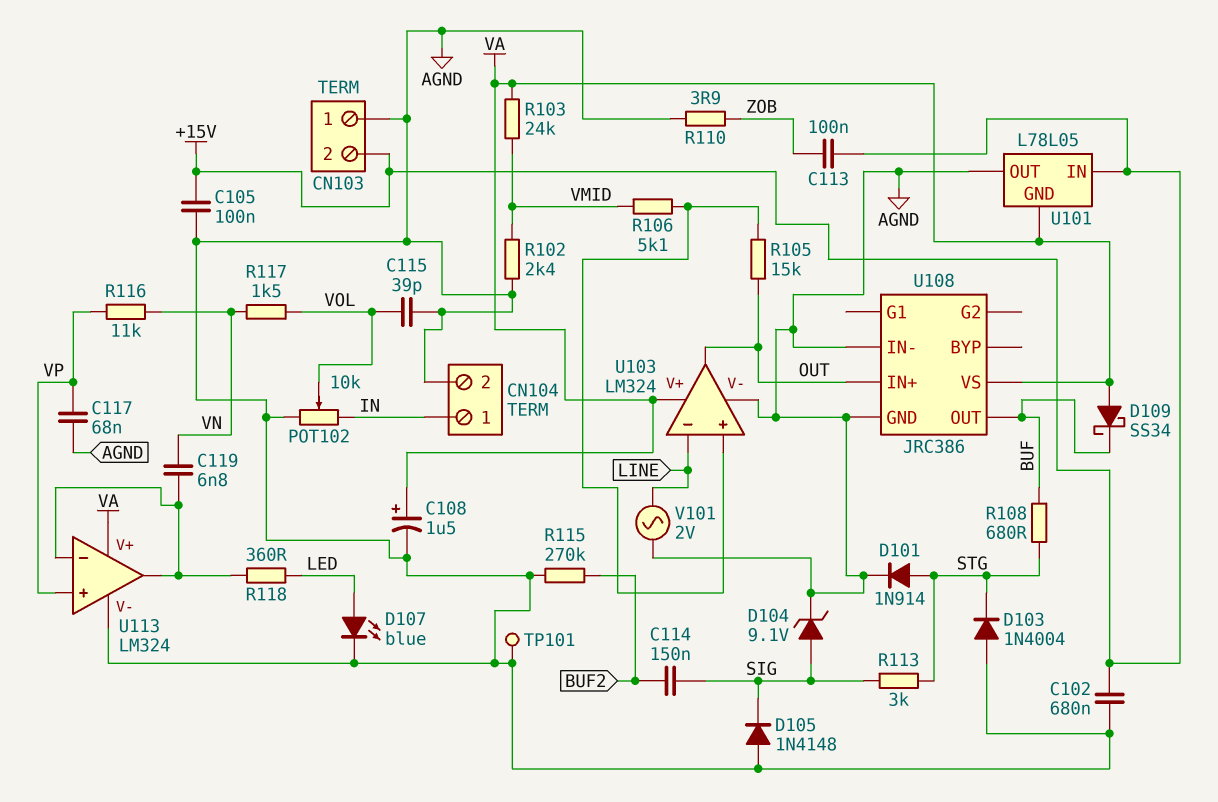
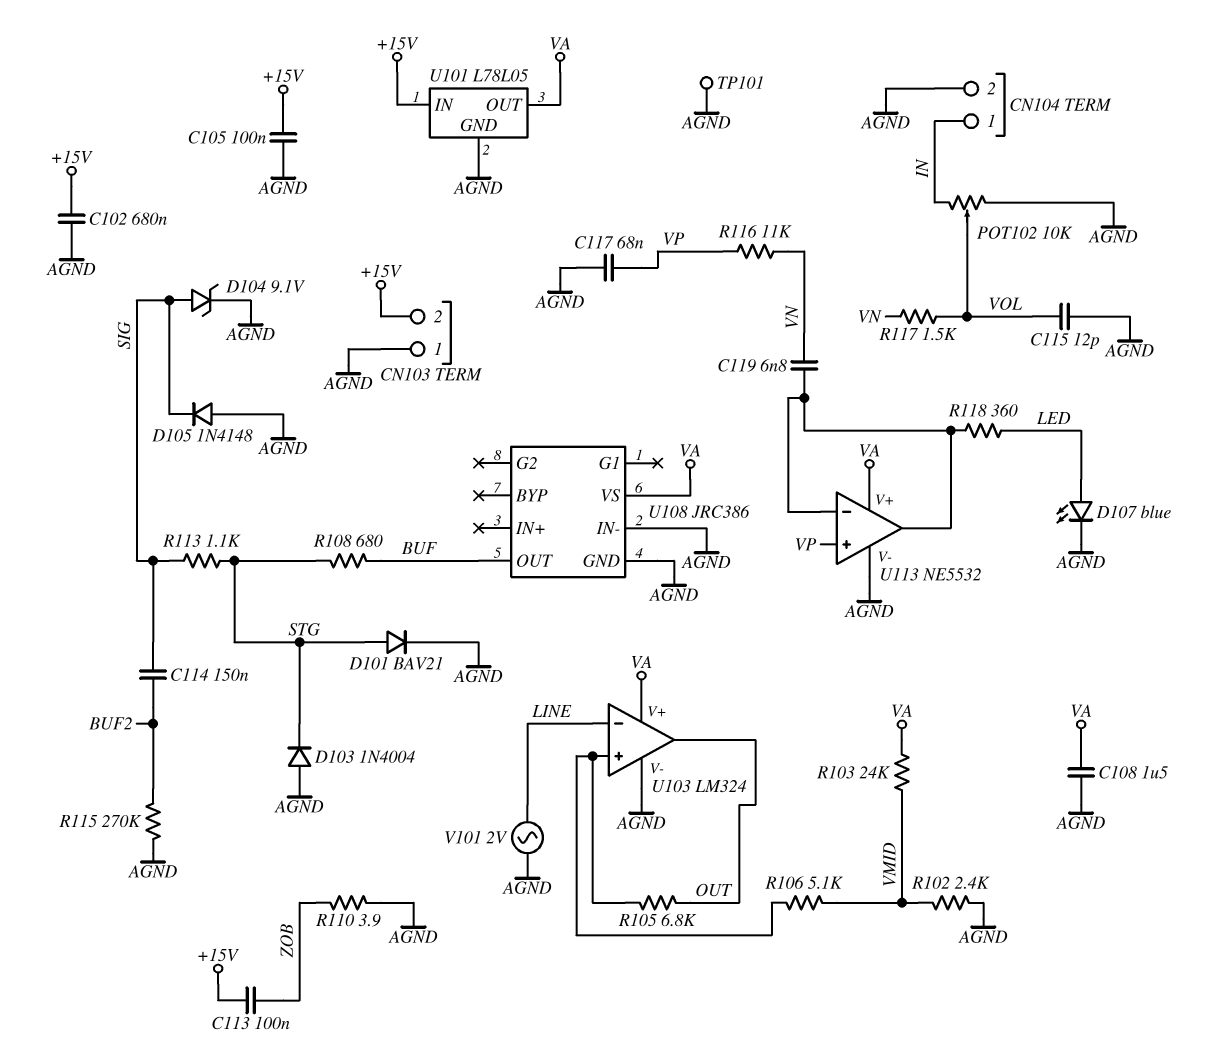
C108: 1.5uF (plus VA, minus AGND) -> 1.5uF (AGND, VA)
C115: 39pF (AGND, VOL) -> 12pF (AGND, VOL)
D101: diode 1N914 (A STG, K AGND) -> diode BAV21 (A STG, K AGND)
D109: schottky SS34 (A VA, K BUF) -> none
R105: 15k (OUT, U103/in+) -> 6.8k (OUT, U103/in+)
R113: 3k (SIG, STG) -> 1.1k (SIG, STG)
U101 pin GND: VA -> AGND
U101 pin OUT: AGND -> VA
U108 pin IN+: OUT -> none
U113: LM324 -> NE5532

